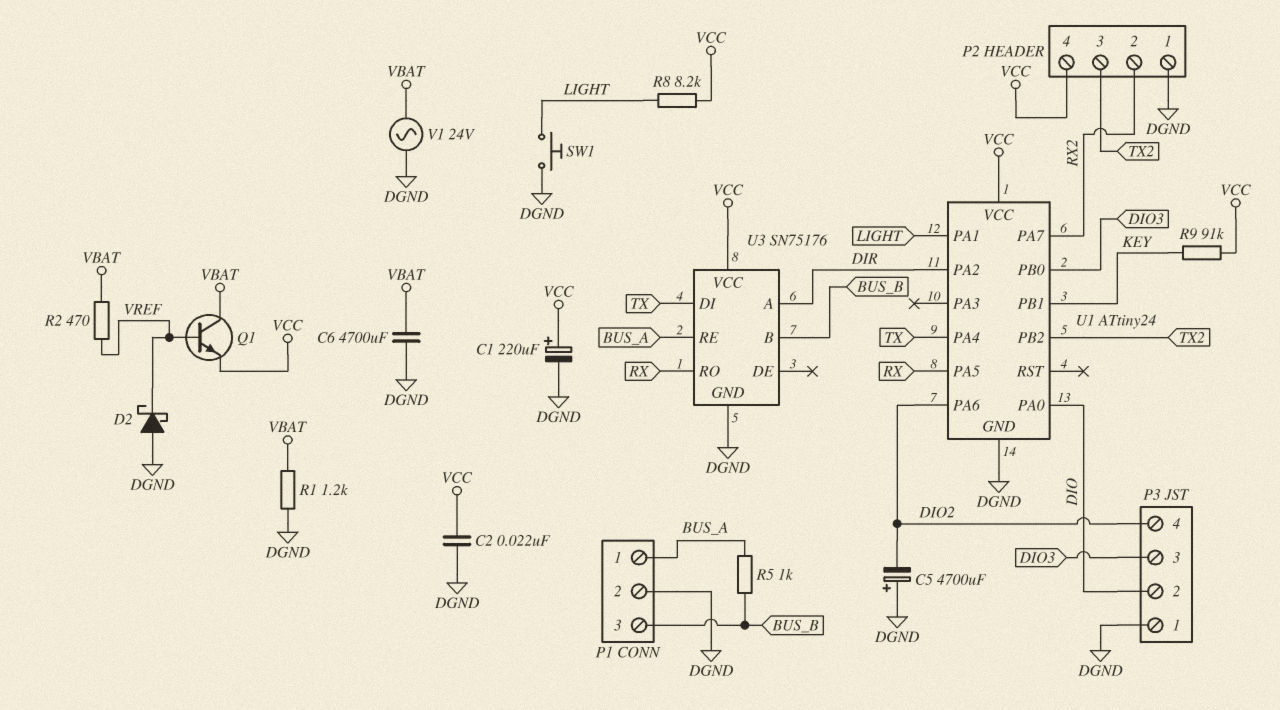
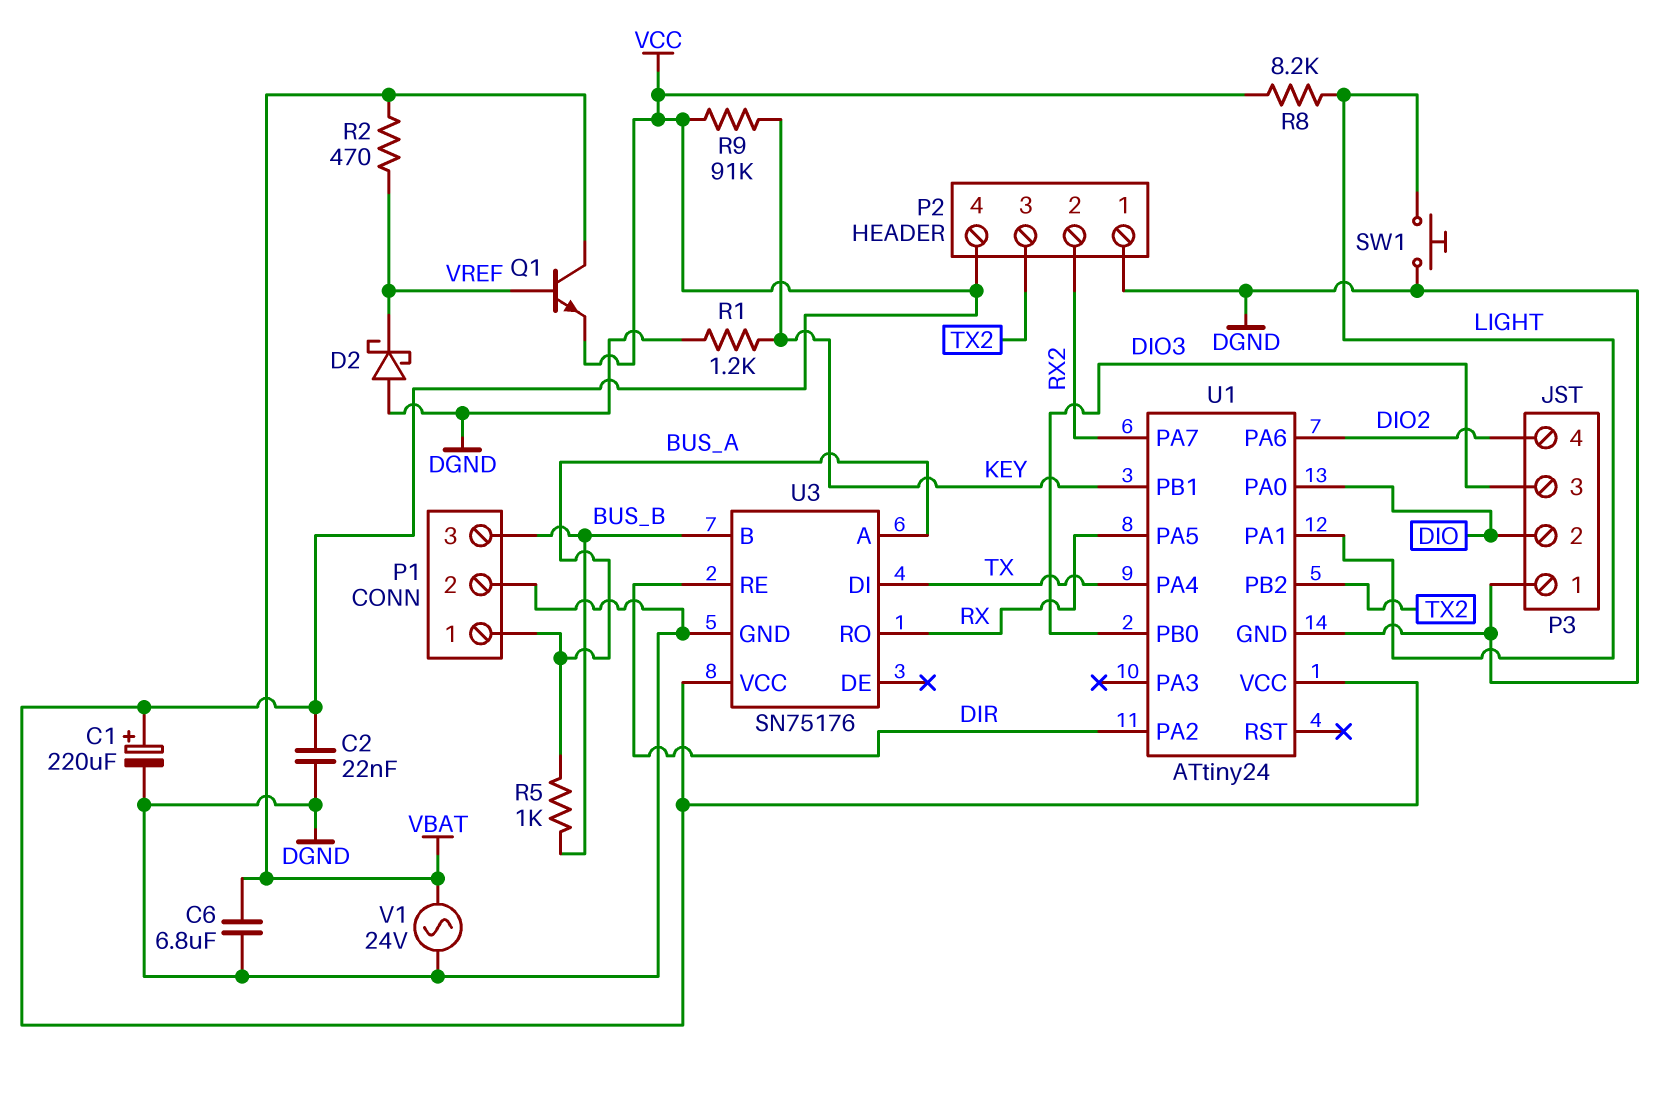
C5: 4700uF (plus DGND, minus DIO2) -> none
C6: 4700uF (DGND, VBAT) -> 6.8uF (DGND, VBAT)
R1: 1.2k (DGND, VBAT) -> 1.2k (DGND, KEY)
U3 pin A: DIR -> BUS_A
U3 pin RE: BUS_A -> DIR

